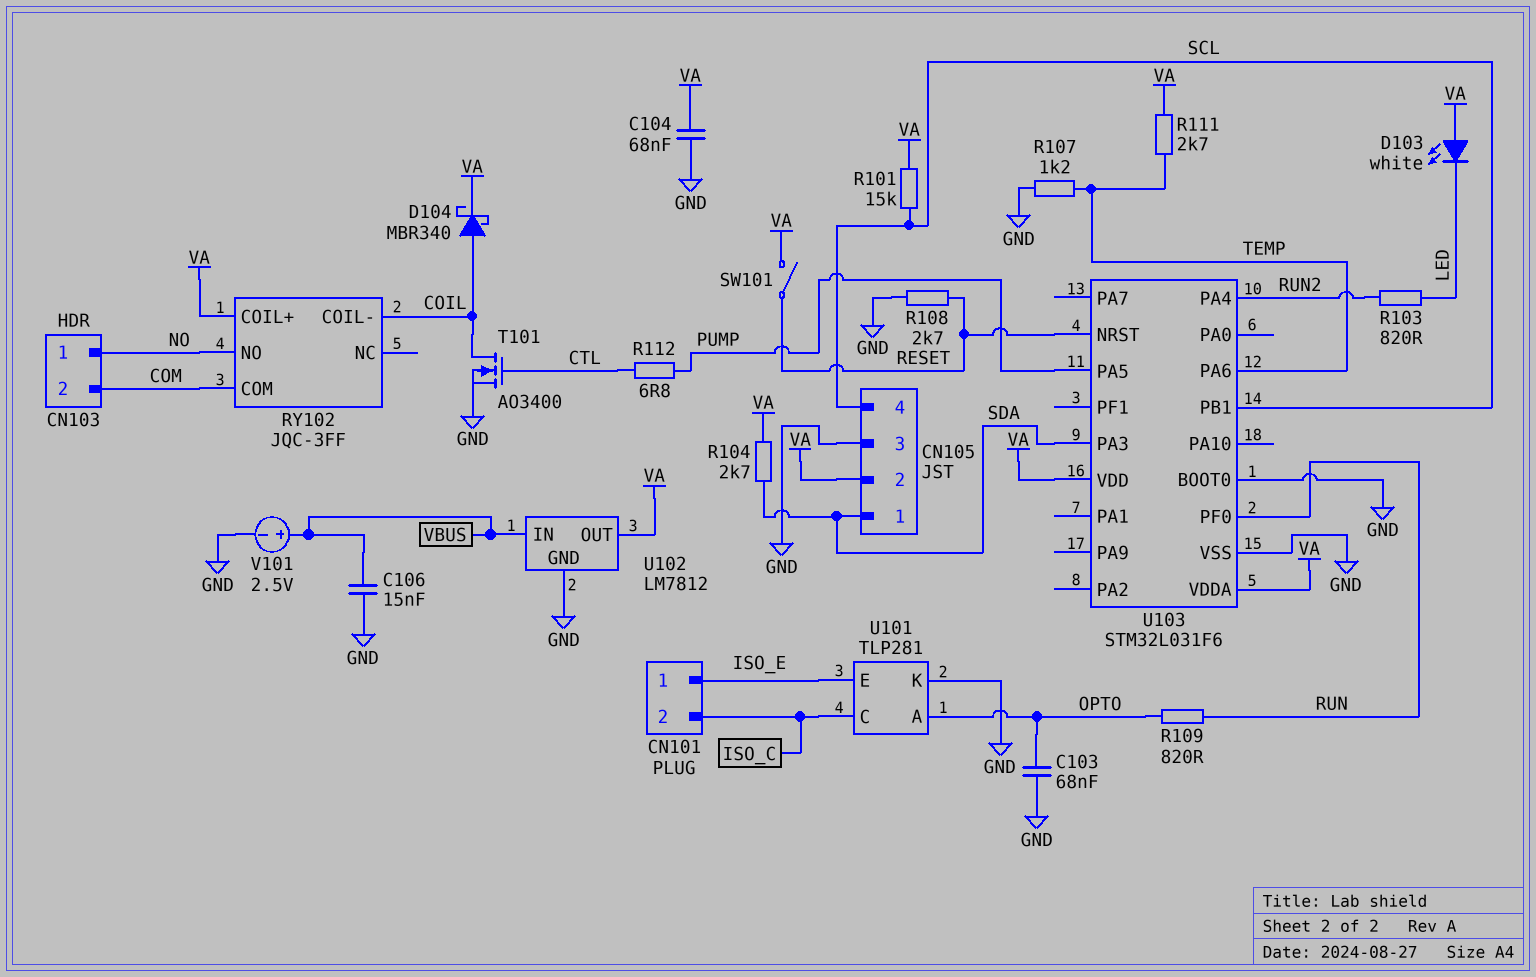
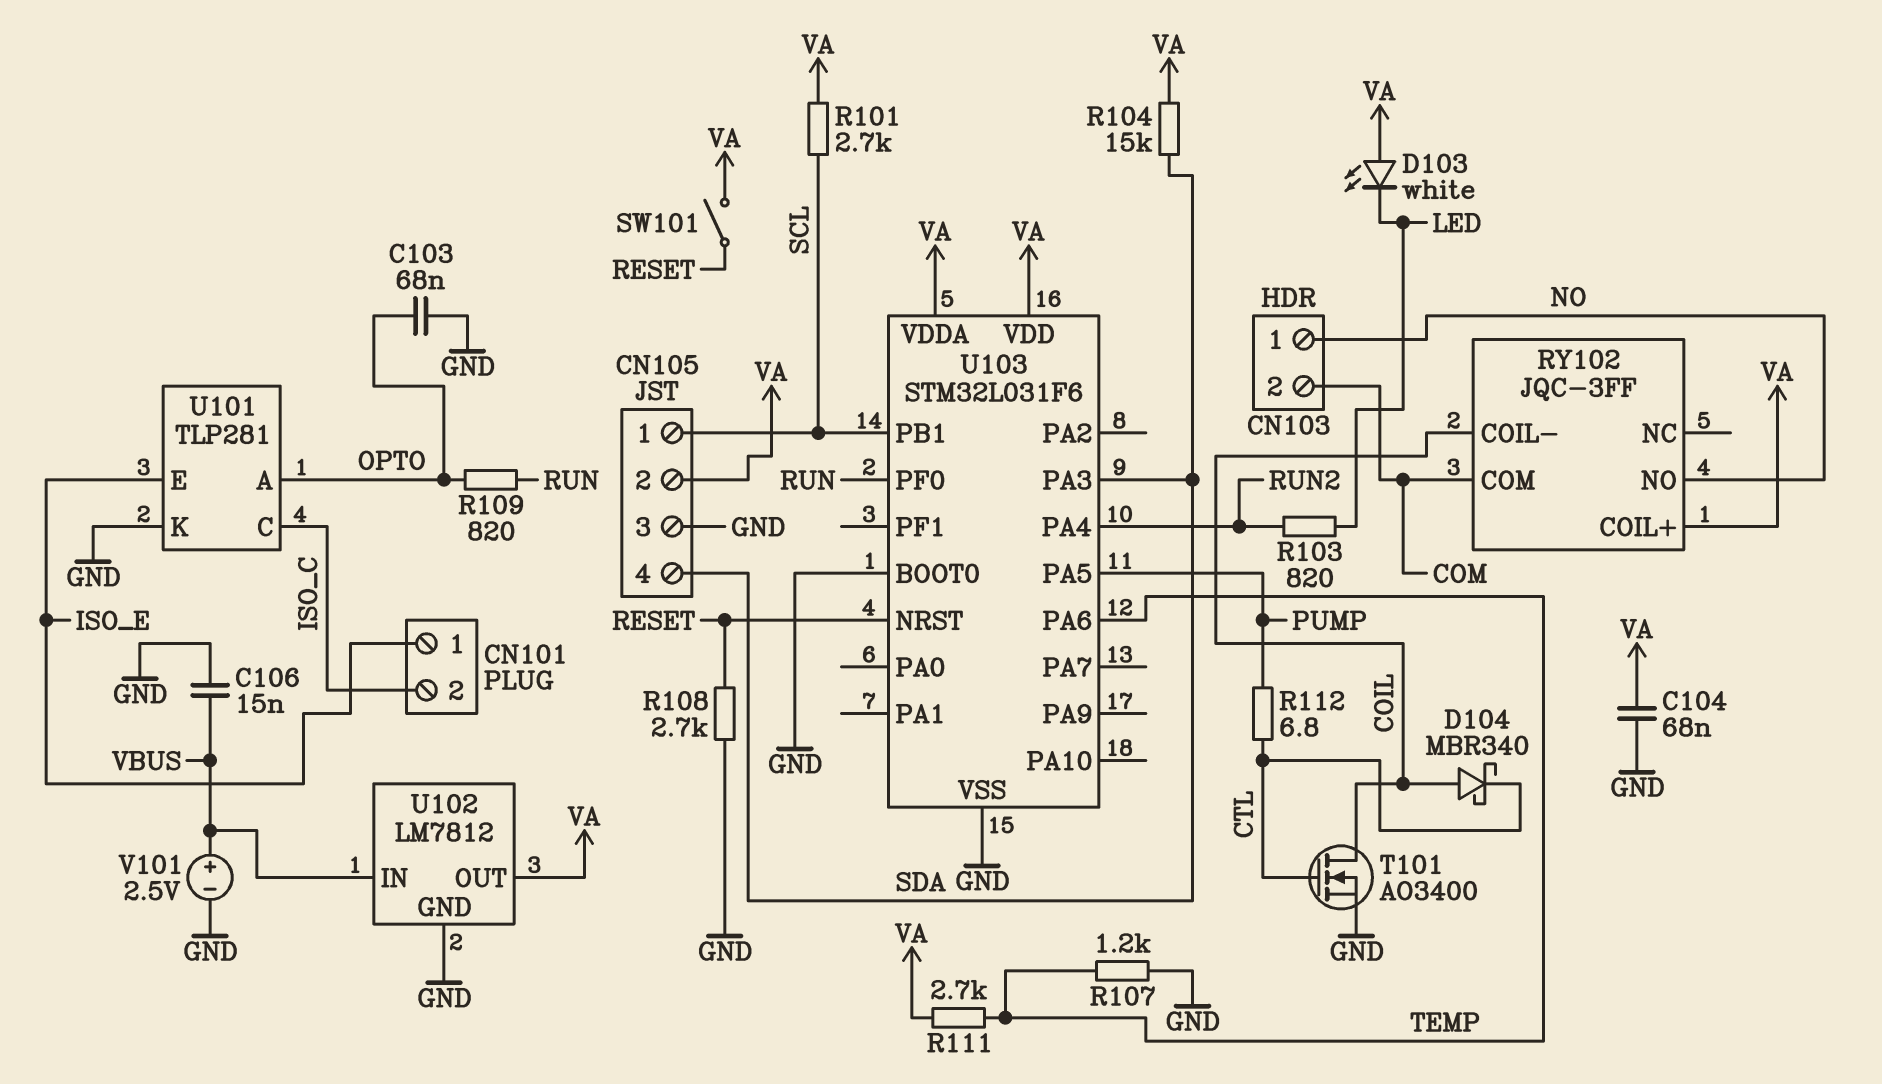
CN105 pin 1: SDA -> SCL
CN105 pin 4: SCL -> SDA
D104: schottky MBR340 (A COIL, K VA) -> schottky MBR340 (A COIL, K CTL)
R101: 15k (SCL, VA) -> 2.7k (SCL, VA)
R104: 2.7k (SDA, VA) -> 15k (SDA, VA)

